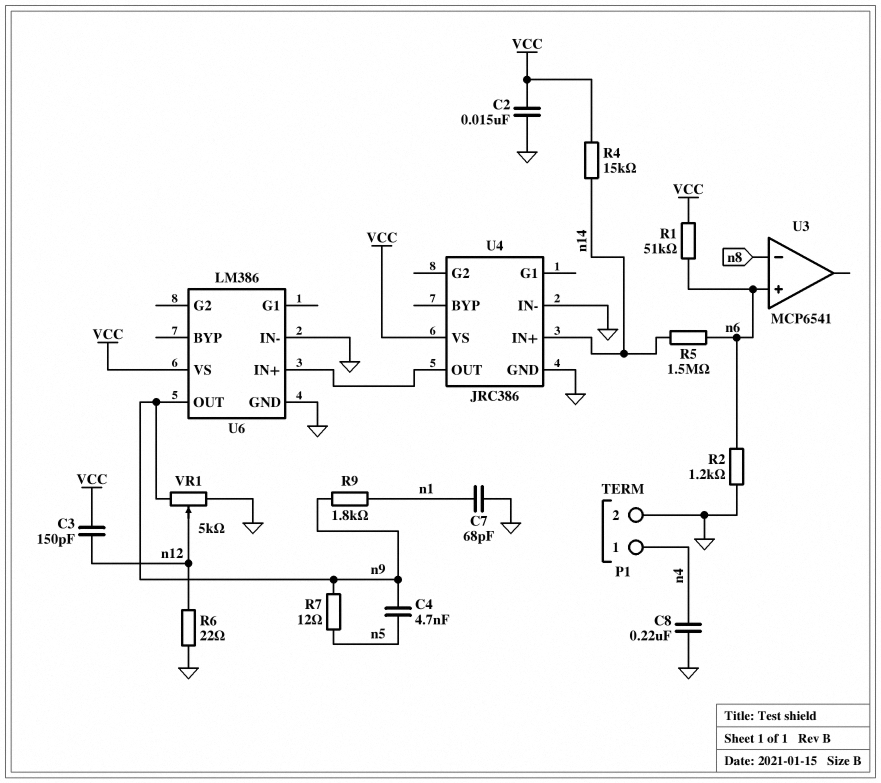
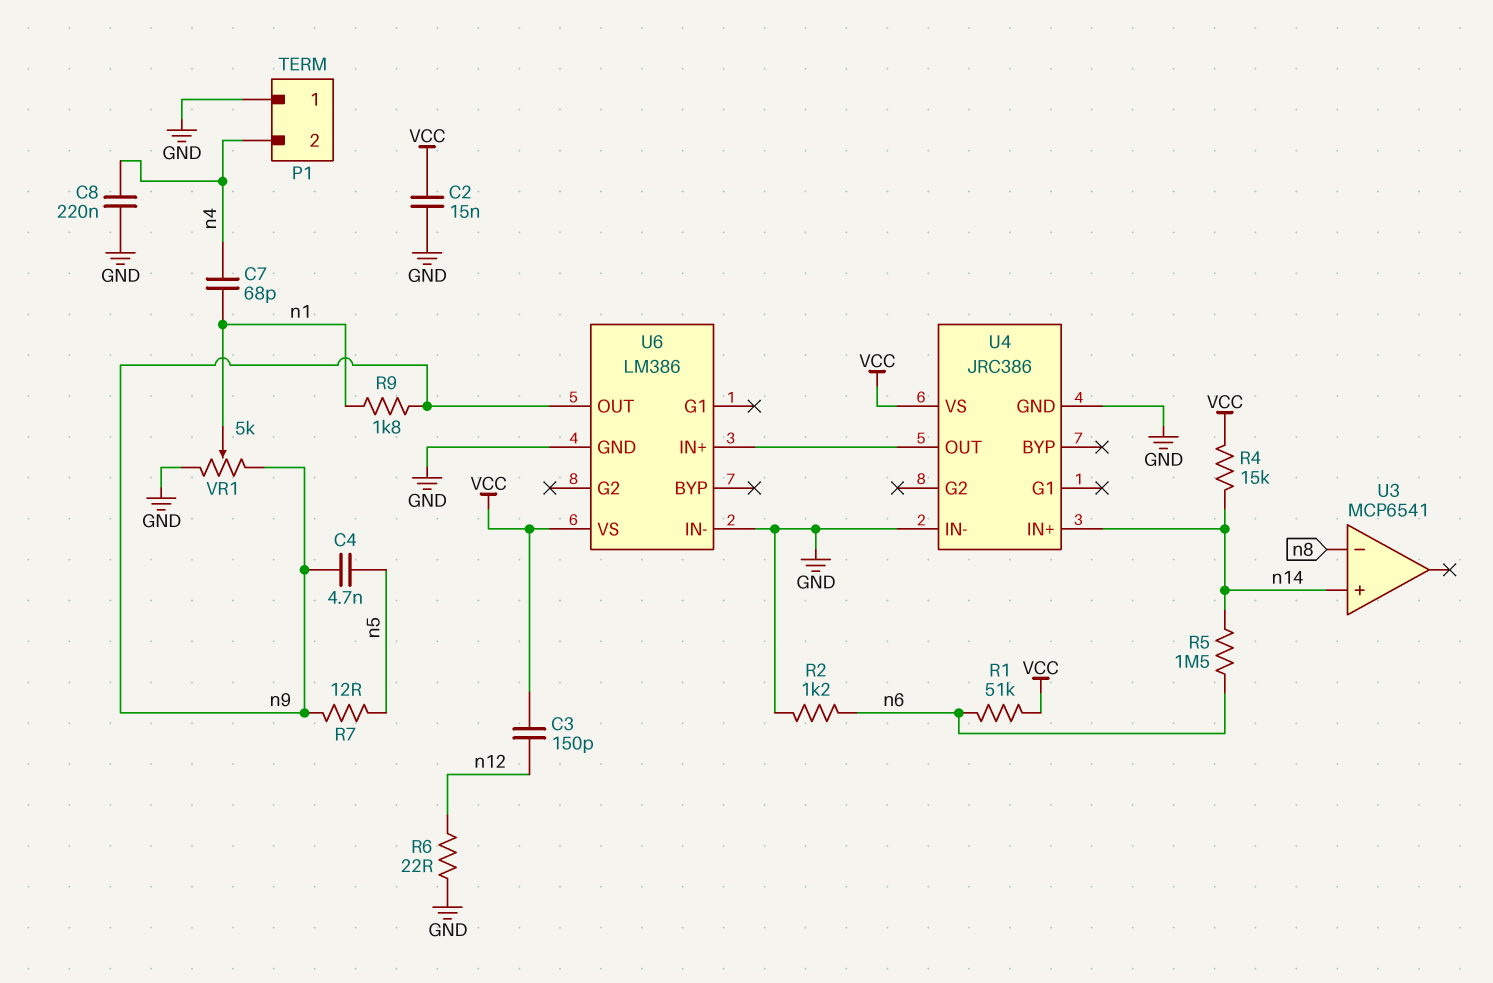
C7: 68pF (GND, n1) -> 68pF (n1, n4)
P1 pin 1: n4 -> GND
P1 pin 2: GND -> n4
U3 pin in+: n6 -> n14
VR1: 5k (GND, n9, wiper n12) -> 5k (GND, n9, wiper n1)

